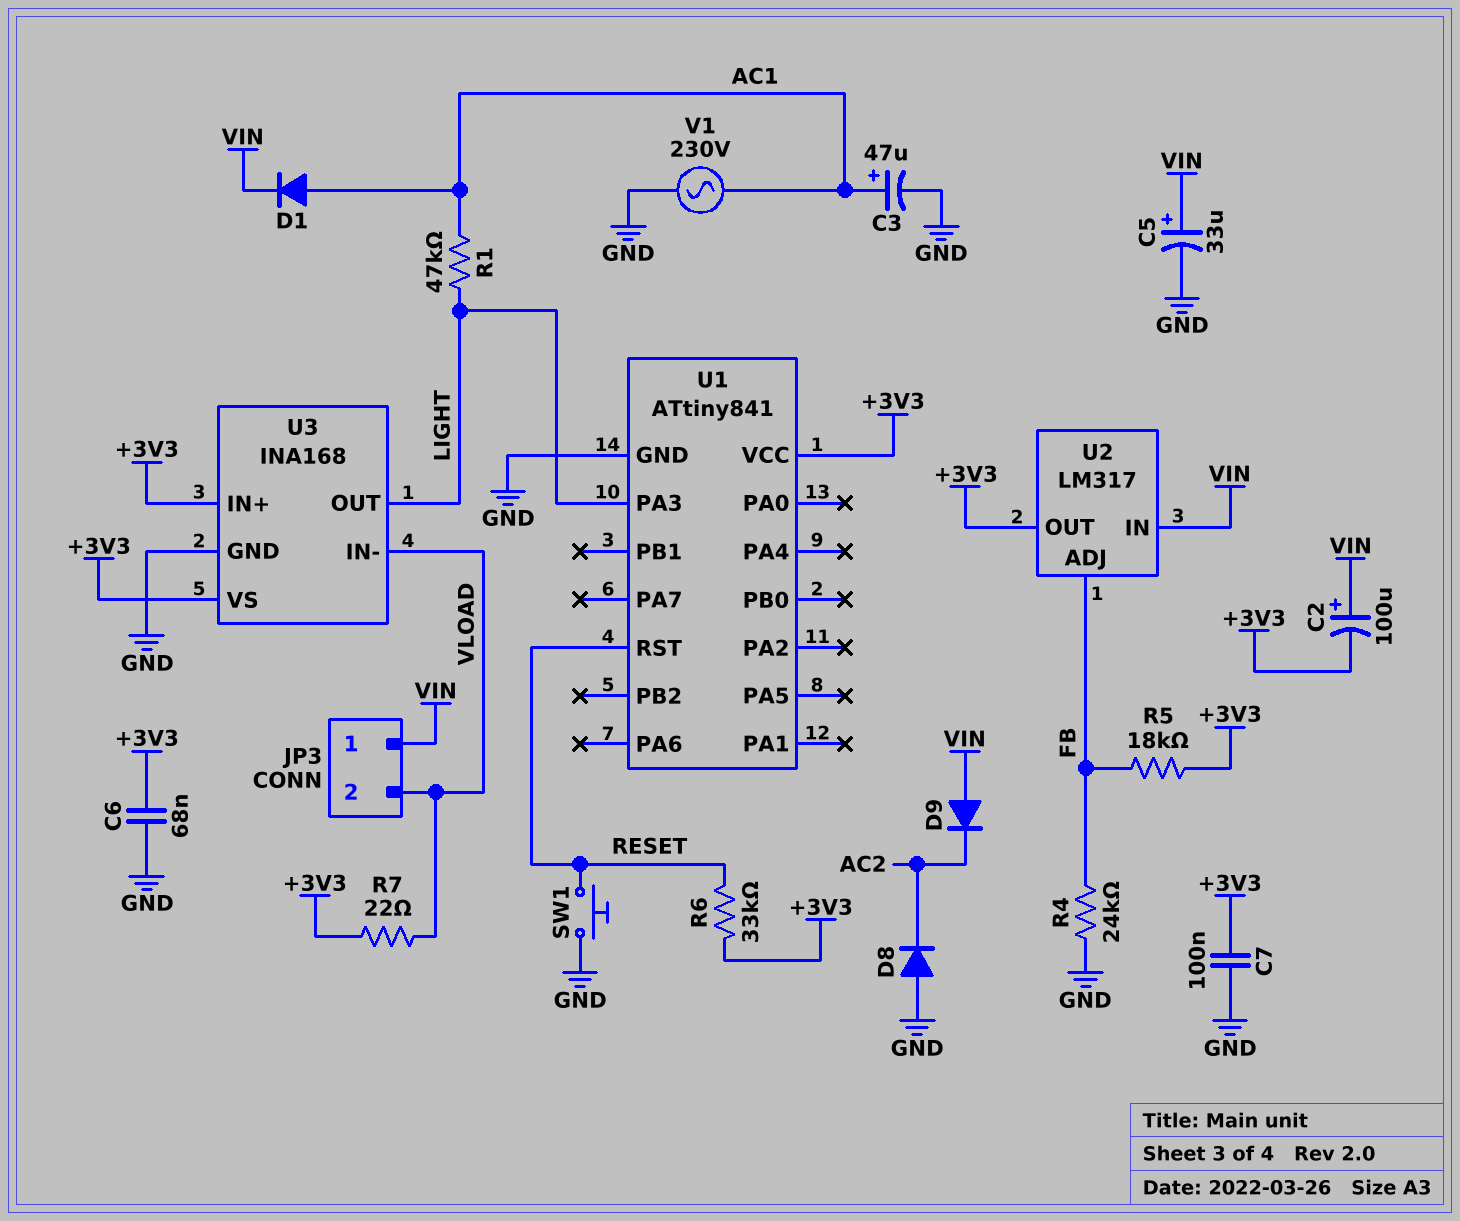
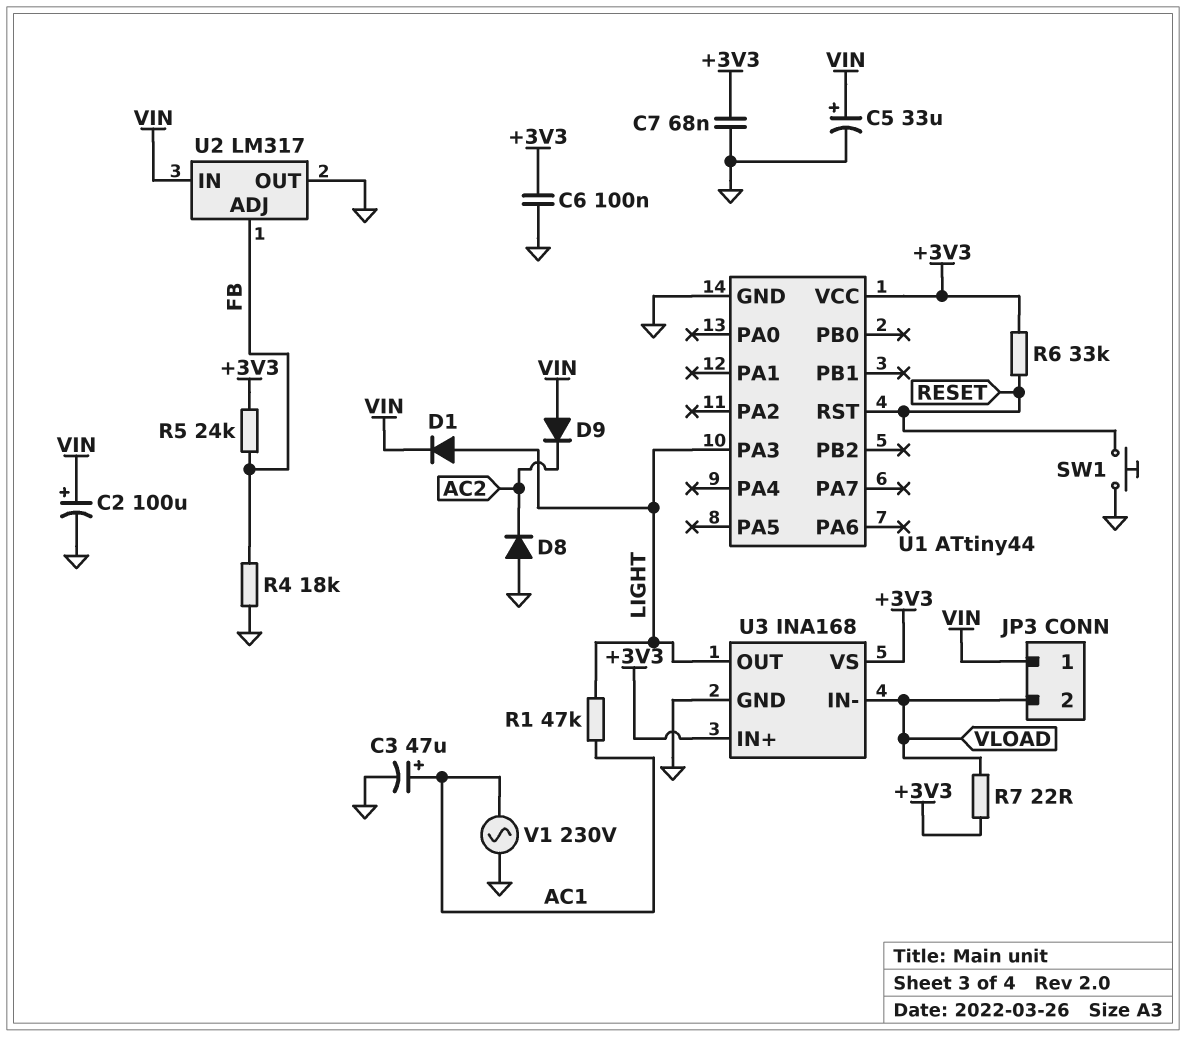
C2: 100uF (plus VIN, minus +3V3) -> 100uF (plus VIN, minus GND)
C6: 68nF (+3V3, GND) -> 100nF (+3V3, GND)
C7: 100nF (+3V3, GND) -> 68nF (+3V3, GND)
D1: diode (A AC1, K VIN) -> diode (A LIGHT, K VIN)
R4: 24k (FB, GND) -> 18k (FB, GND)
R5: 18k (+3V3, FB) -> 24k (+3V3, FB)
U1: ATtiny841 -> ATtiny44
U2 pin OUT: +3V3 -> GND

